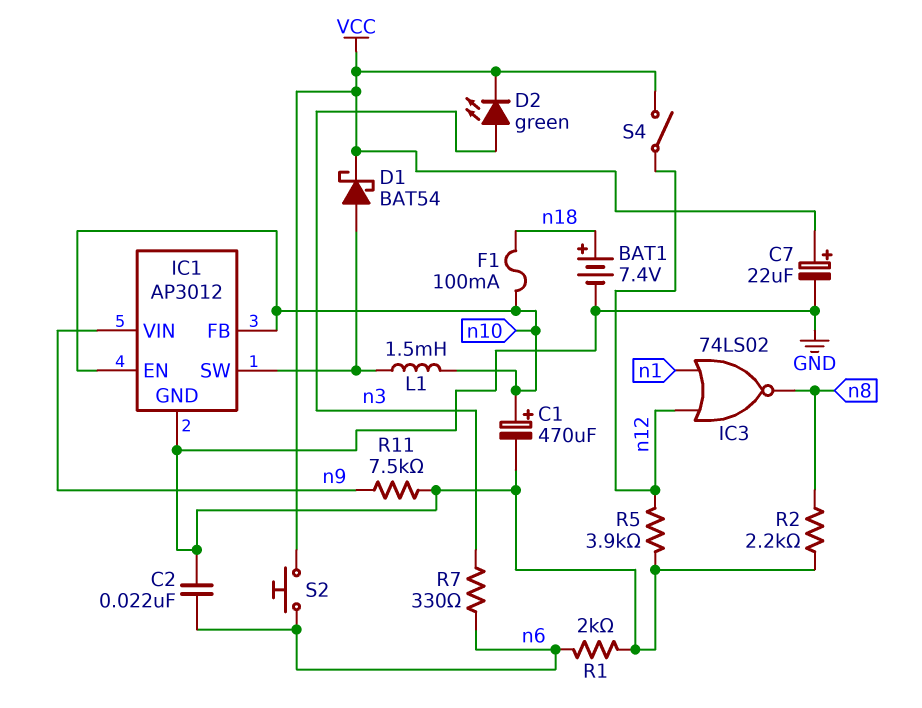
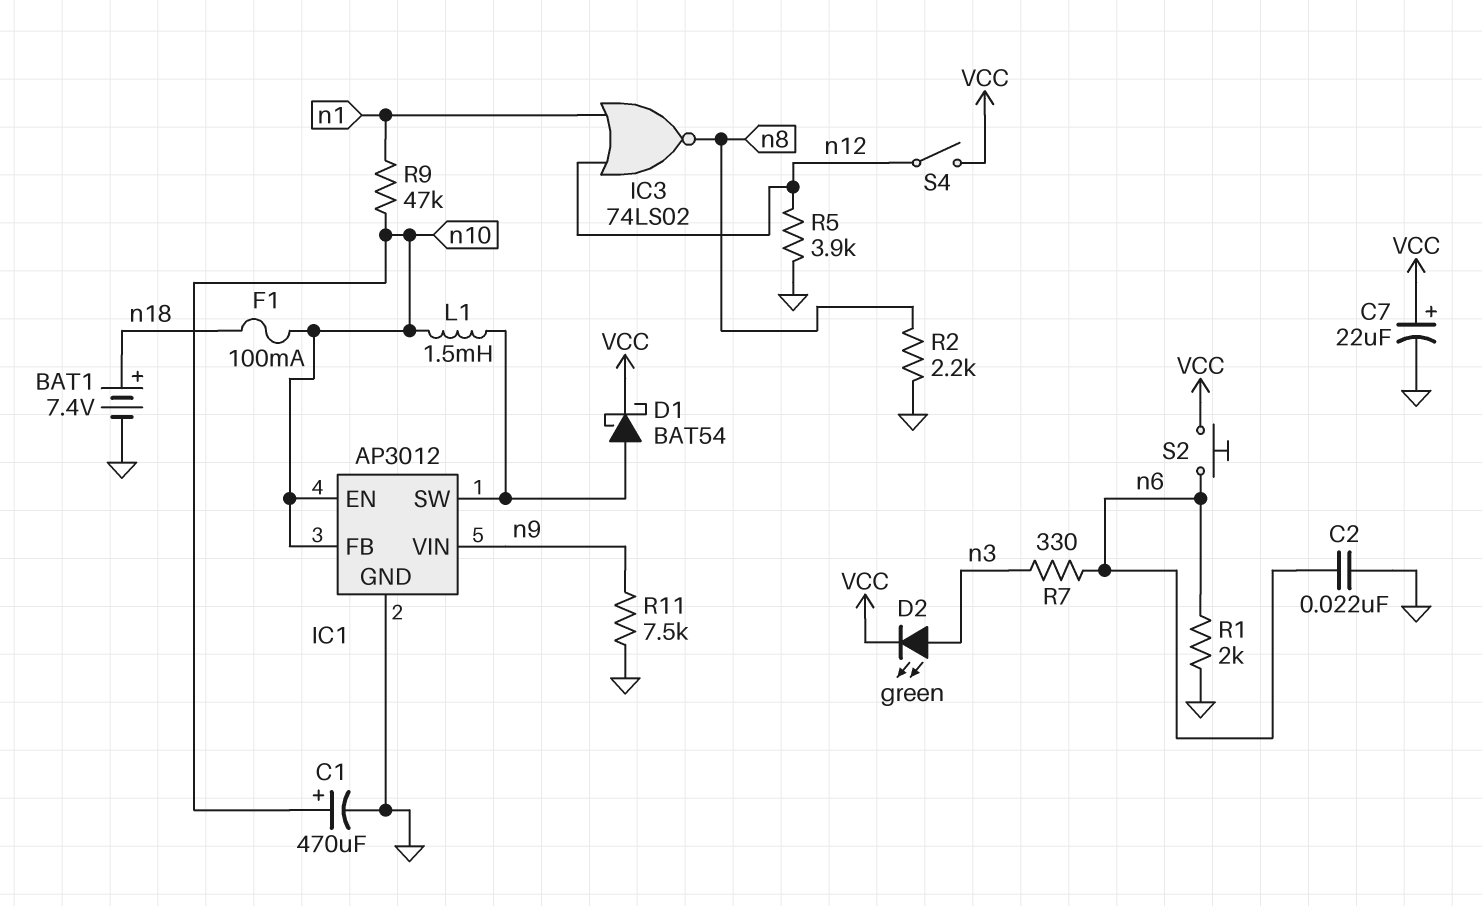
R9: none -> 47k (n1, n10)

